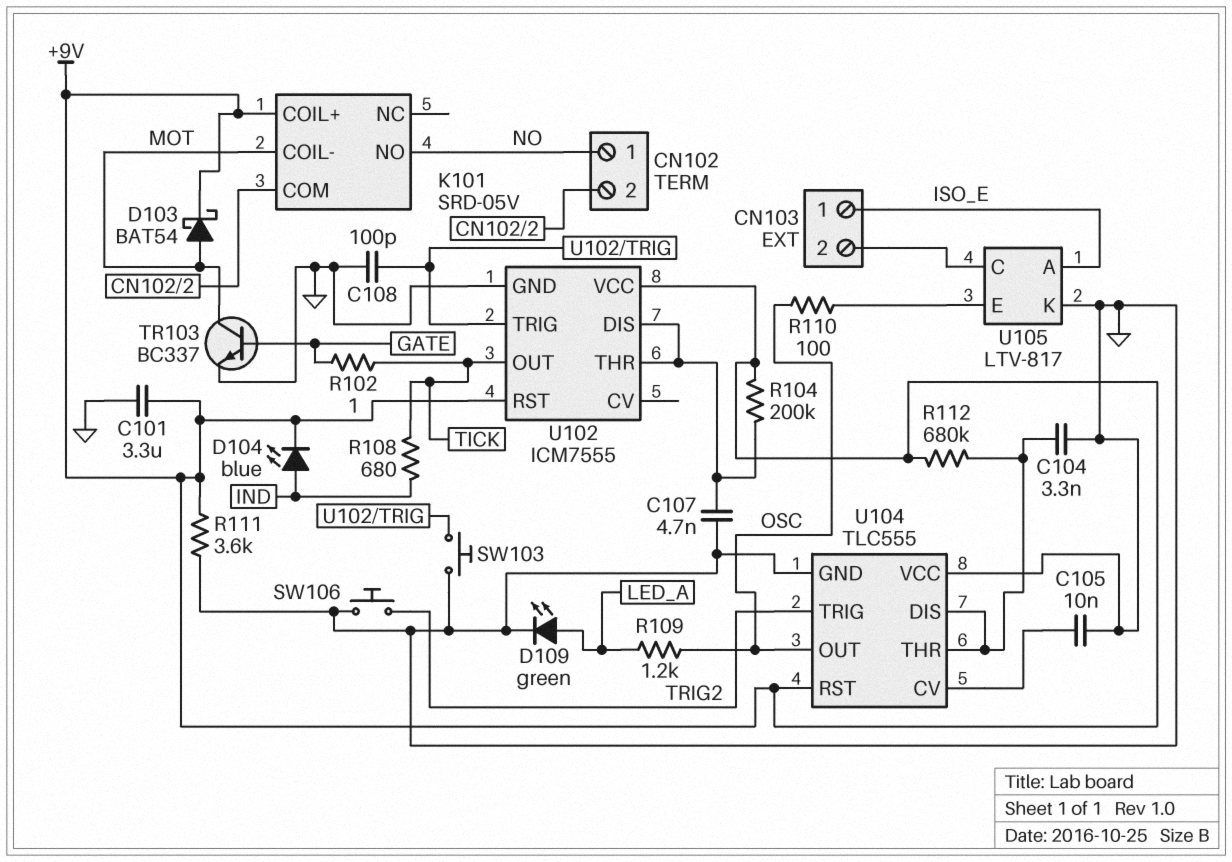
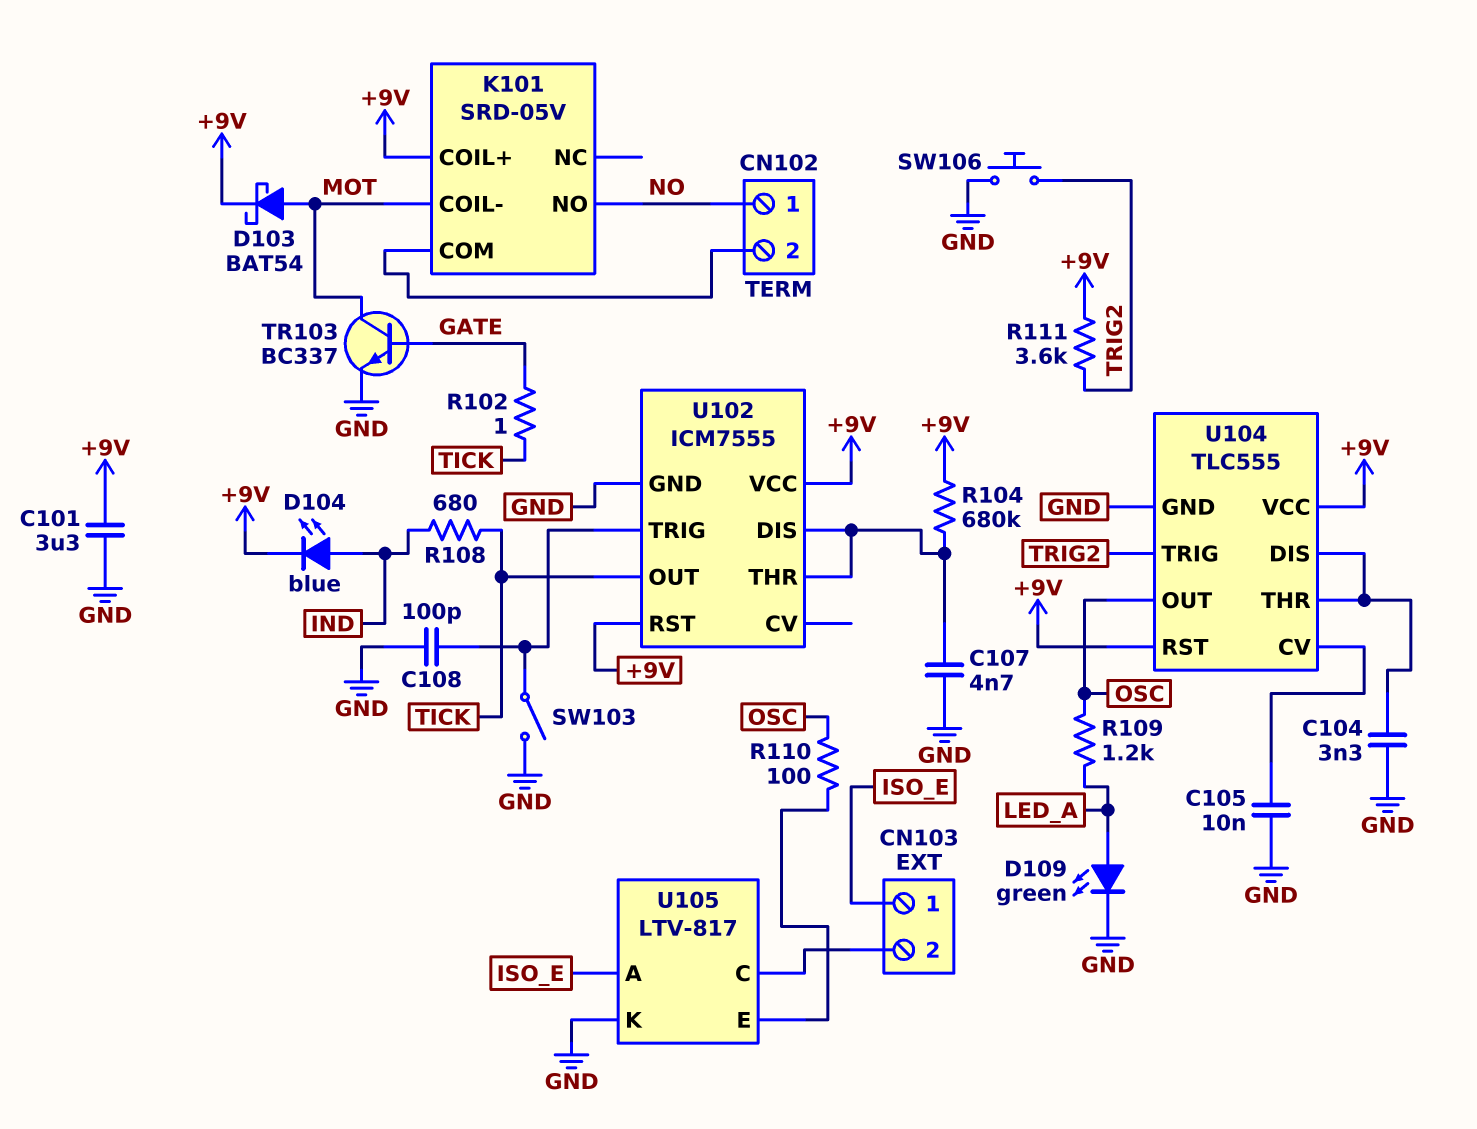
R104: 200k (+9V, U102/DIS) -> 680k (+9V, U102/DIS)
R111: 3.6k (+9V, GND) -> 3.6k (+9V, TRIG2)
R112: 680k (+9V, U104/DIS) -> none
SW103: button (GND, U102/TRIG) -> switch (GND, U102/TRIG)
U104 pin VCC: GND -> +9V

